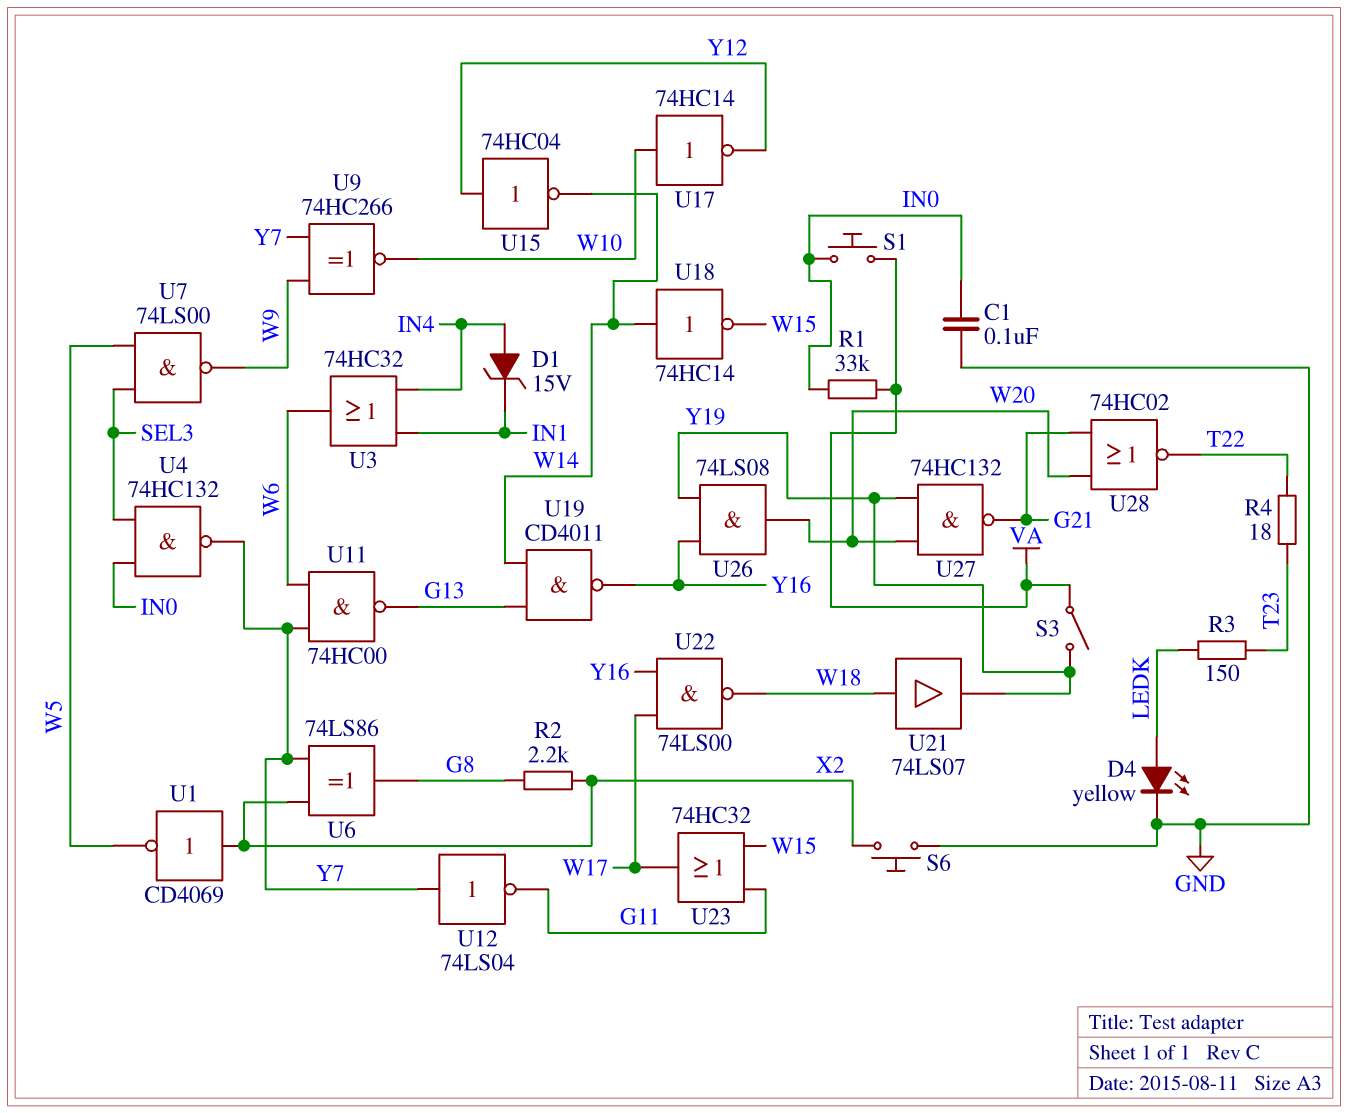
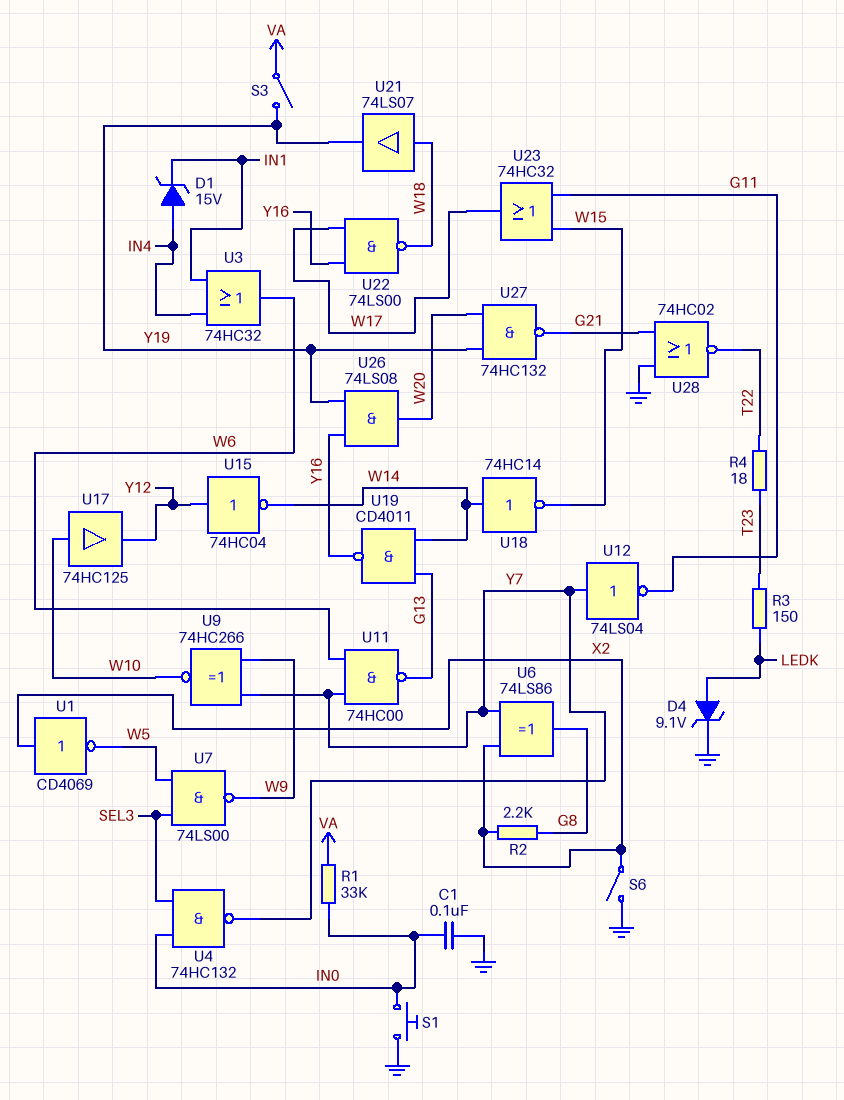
D4: LED yellow (A LEDK, K GND) -> zener 9.1V (A LEDK, K GND)
S1: button (IN0, VA) -> button (GND, IN0)
S6: button (GND, X2) -> switch (GND, X2)
U17: NOT 74HC14 (in W10, out Y12) -> buffer 74HC125 (in W10, out Y12)
U28: NOR 74HC02 (in G21, in W20, out T22) -> NOR 74HC02 (in G21, in GND, out T22)

